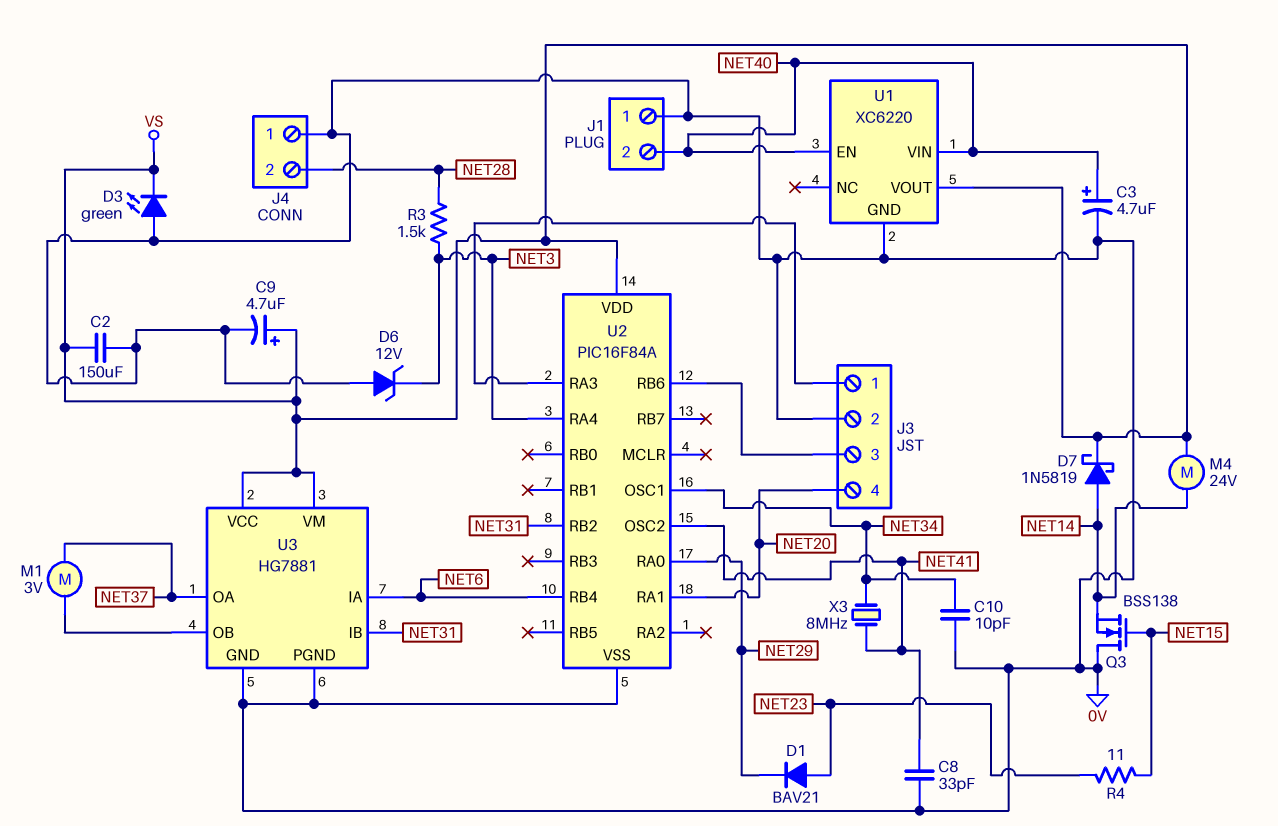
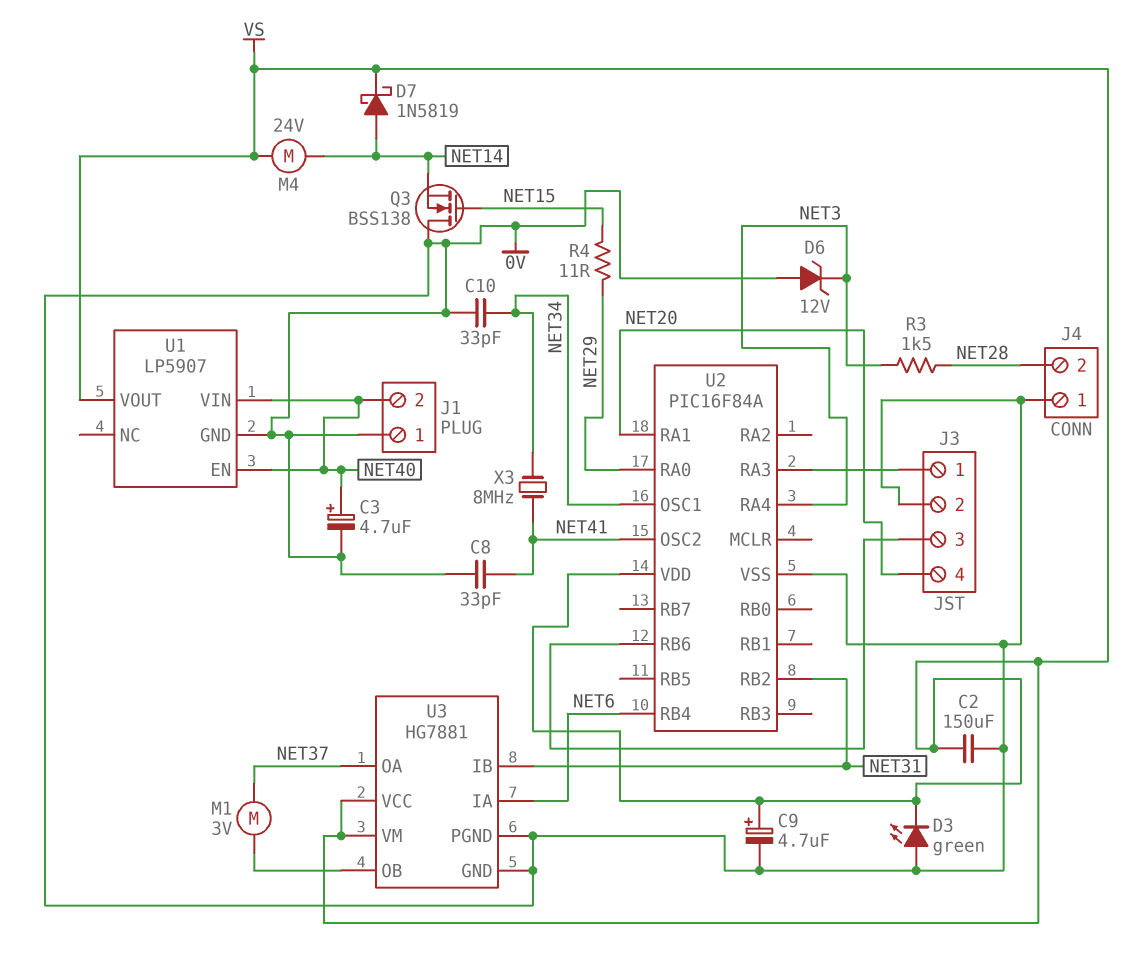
C10: 10pF (0V, NET34) -> 33pF (0V, NET34)
D1: diode BAV21 (A NET23, K NET29) -> none
R4: 11 (NET15, NET23) -> 11 (NET15, NET29)
U1: XC6220 -> LP5907

